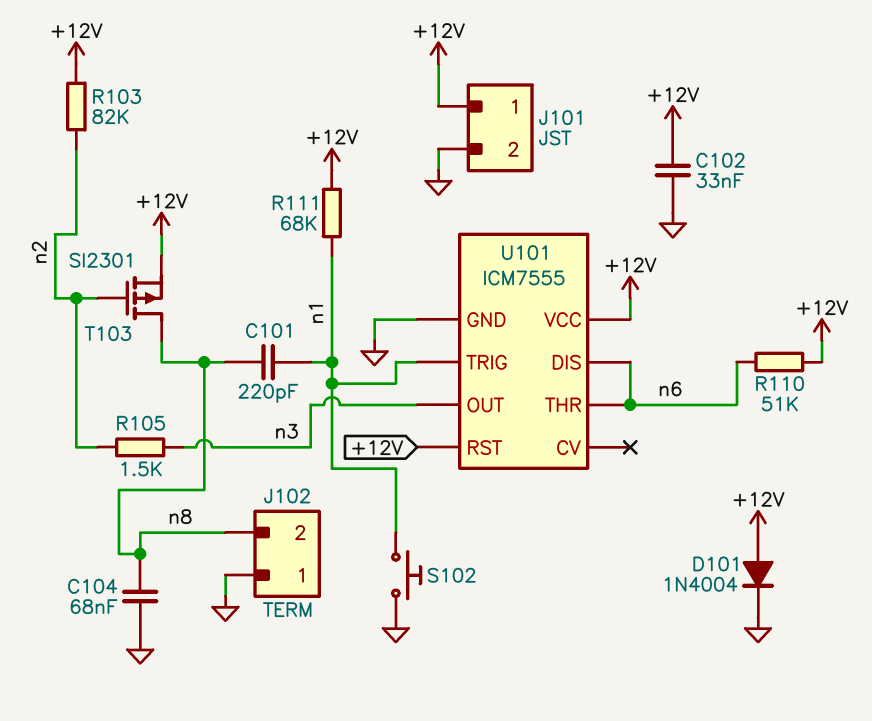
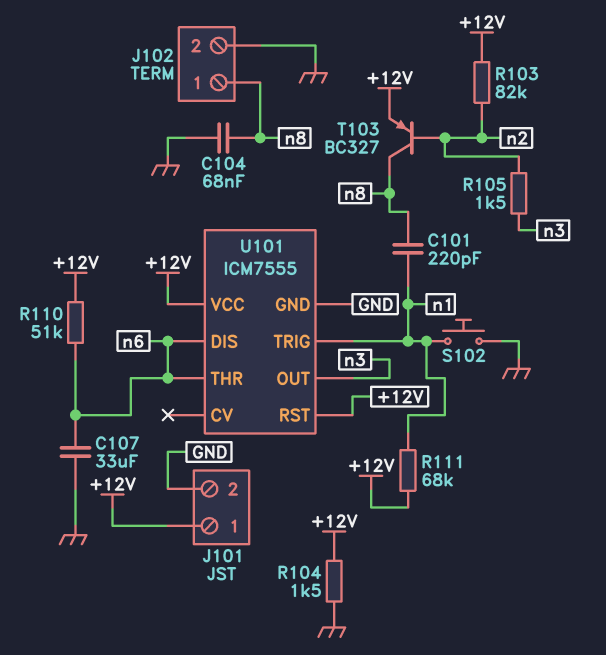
C102: 33nF (+12V, GND) -> none
C107: none -> 33uF (GND, n6)
D101: diode 1N4004 (A +12V, K GND) -> none
J102 pin 1: GND -> n8
J102 pin 2: n8 -> GND
R104: none -> 1.5k (+12V, GND)
T103: PMOS SI2301 (G n2, D n8, S +12V) -> PNP BC327 (B n2, C n8, E +12V)

